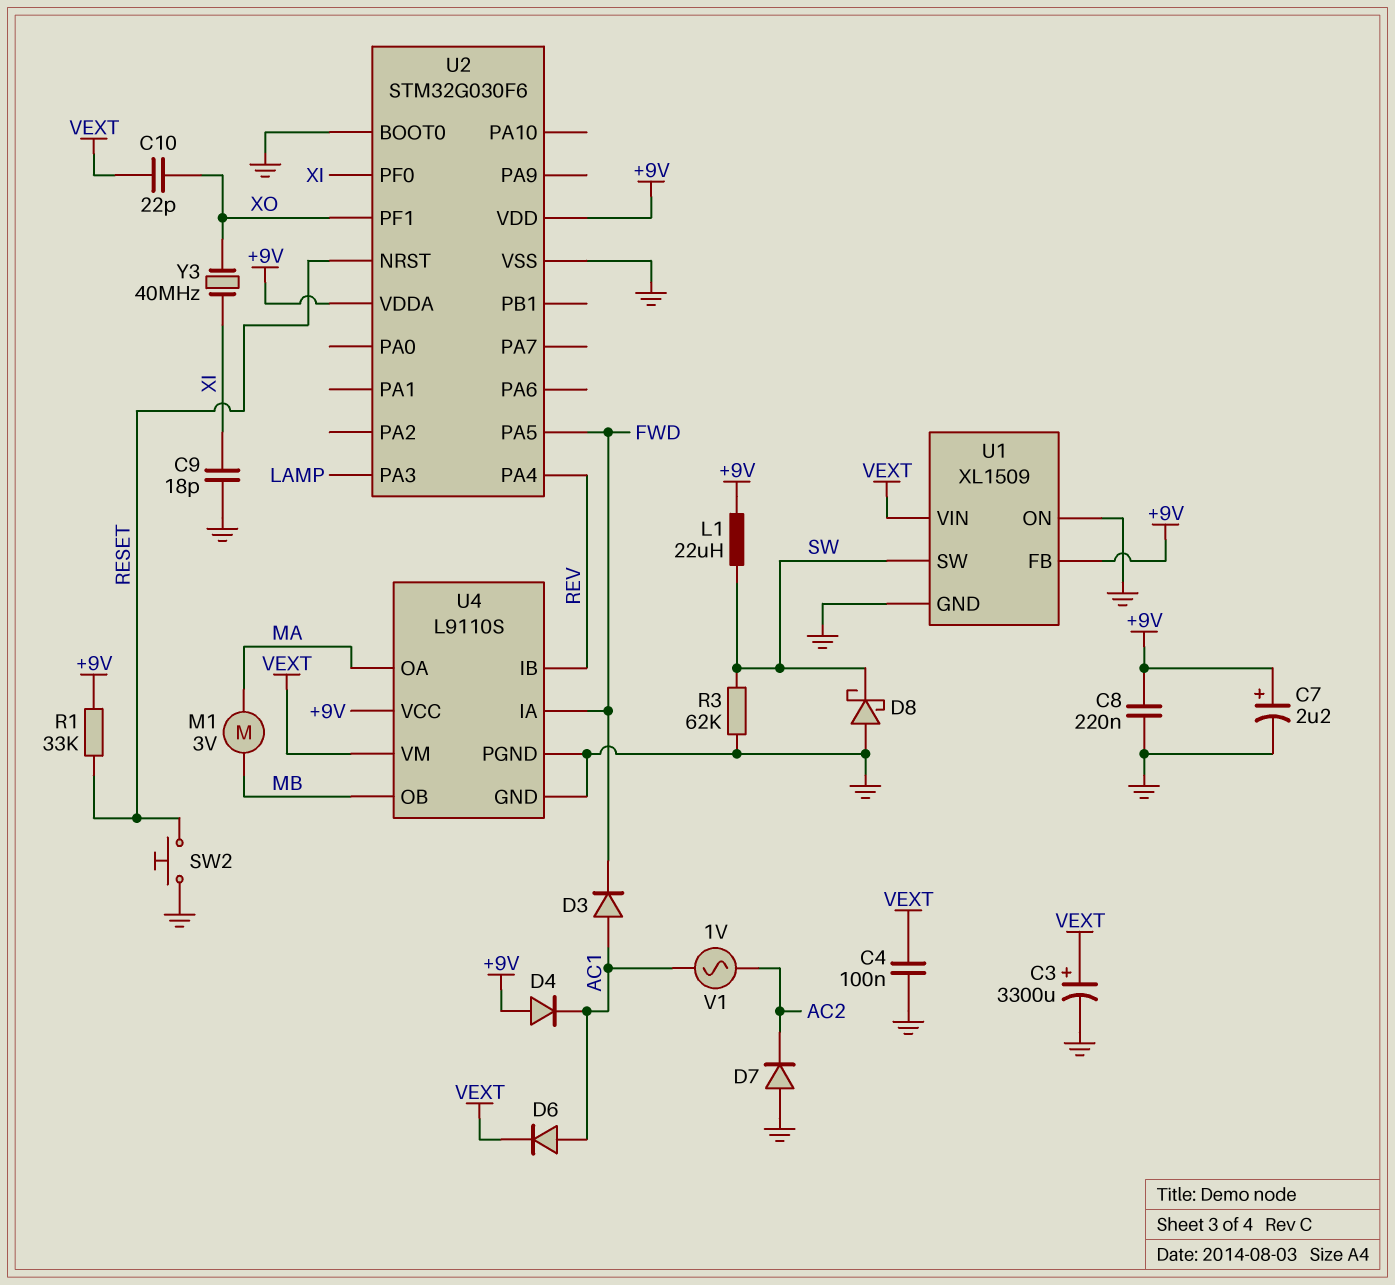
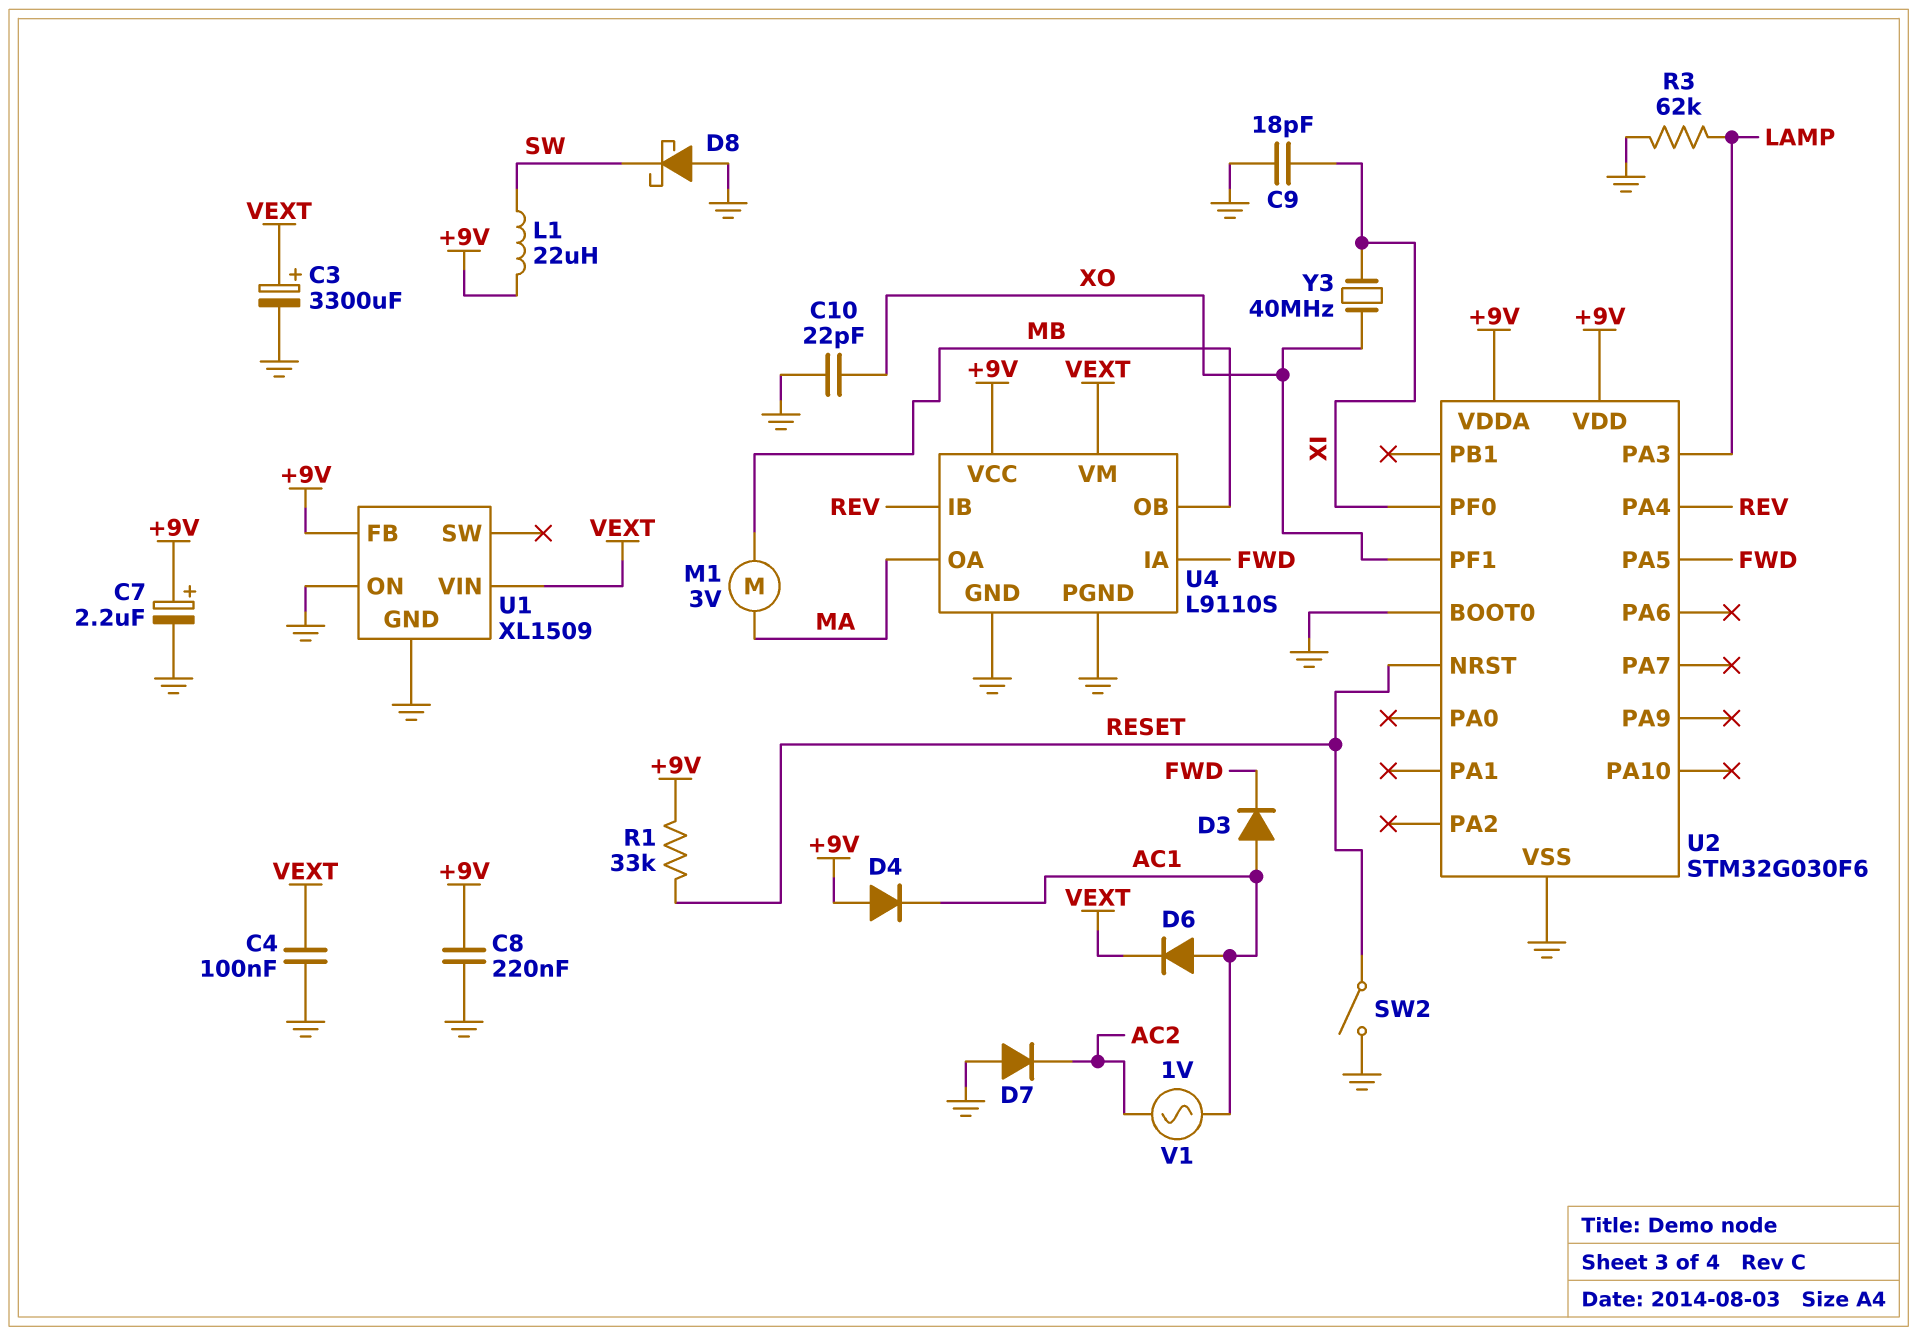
C10: 22pF (VEXT, XO) -> 22pF (GND, XO)
R3: 62k (GND, SW) -> 62k (GND, LAMP)
SW2: button (GND, RESET) -> switch (GND, RESET)
U1 pin SW: SW -> none

